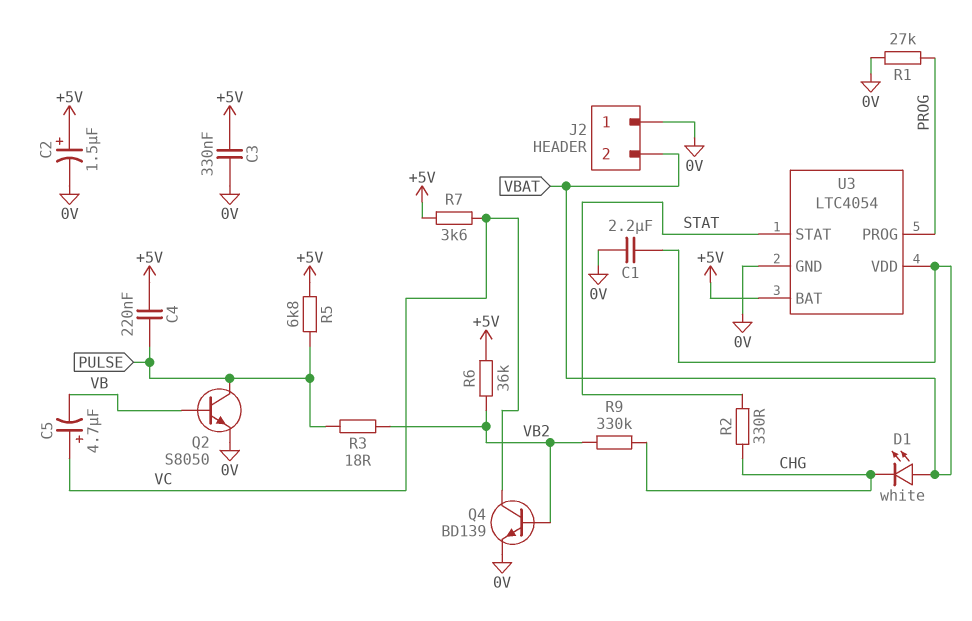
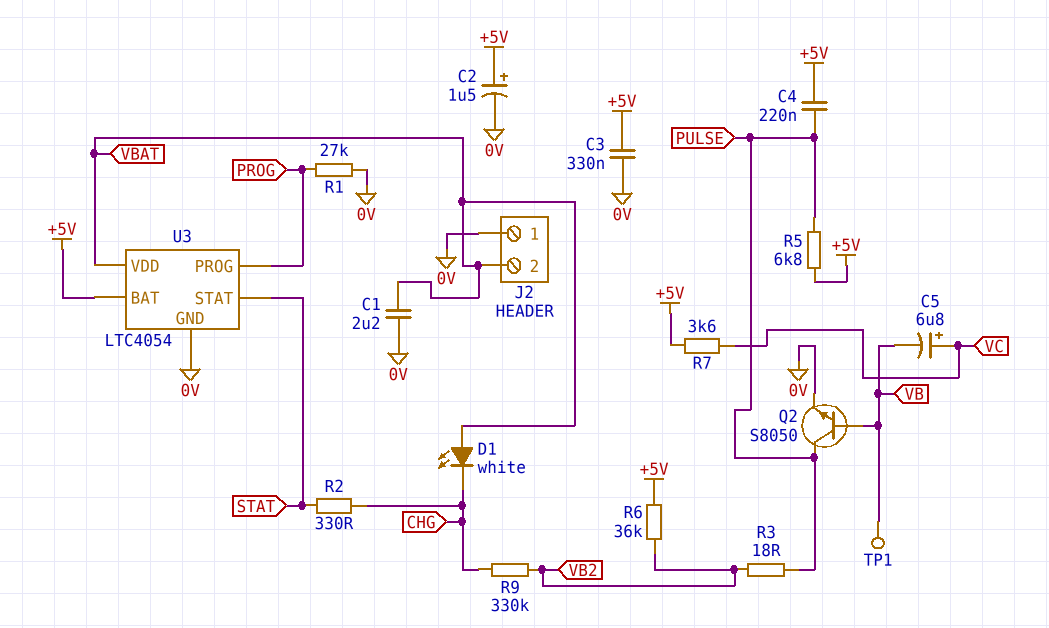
C5: 4.7uF (plus VC, minus VB) -> 6.8uF (plus VC, minus VB)
Q4: NPN BD139 (B VB2, C VC, E 0V) -> none
TP1: none -> test point (VB)

